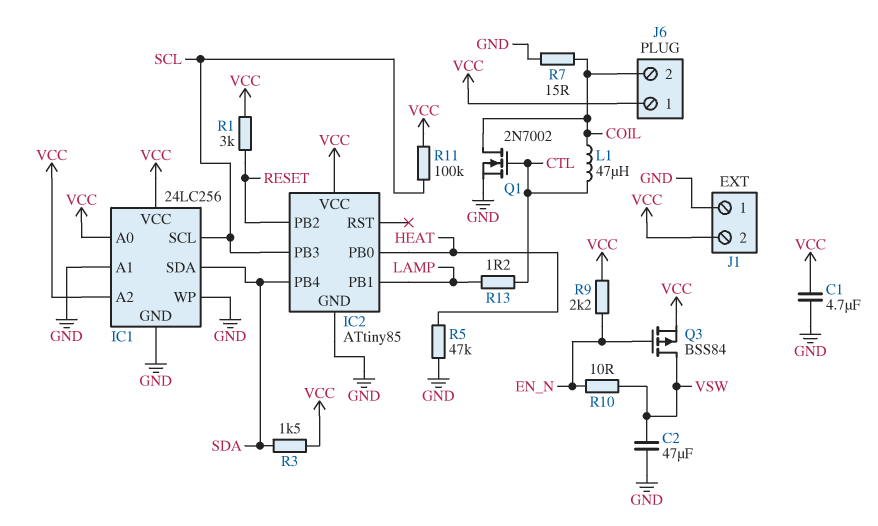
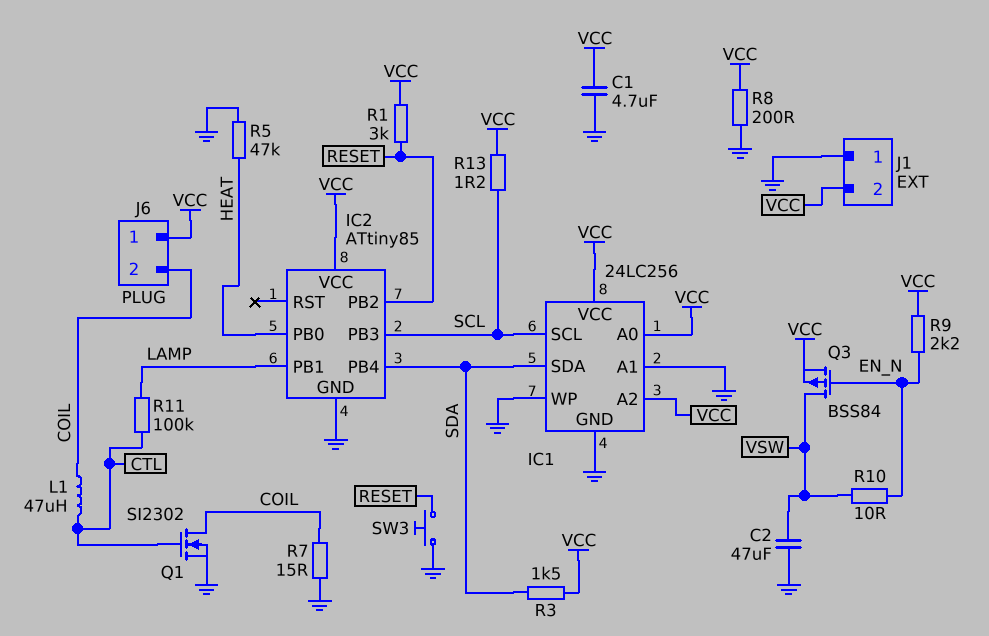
Q1: NMOS 2N7002 (G CTL, D COIL, S GND) -> NMOS SI2302 (G CTL, D COIL, S GND)
R8: none -> 200 (GND, VCC)
R11: 100k (SCL, VCC) -> 100k (CTL, LAMP)
R13: 1.2 (CTL, LAMP) -> 1.2 (SCL, VCC)
SW3: none -> button (GND, RESET)

